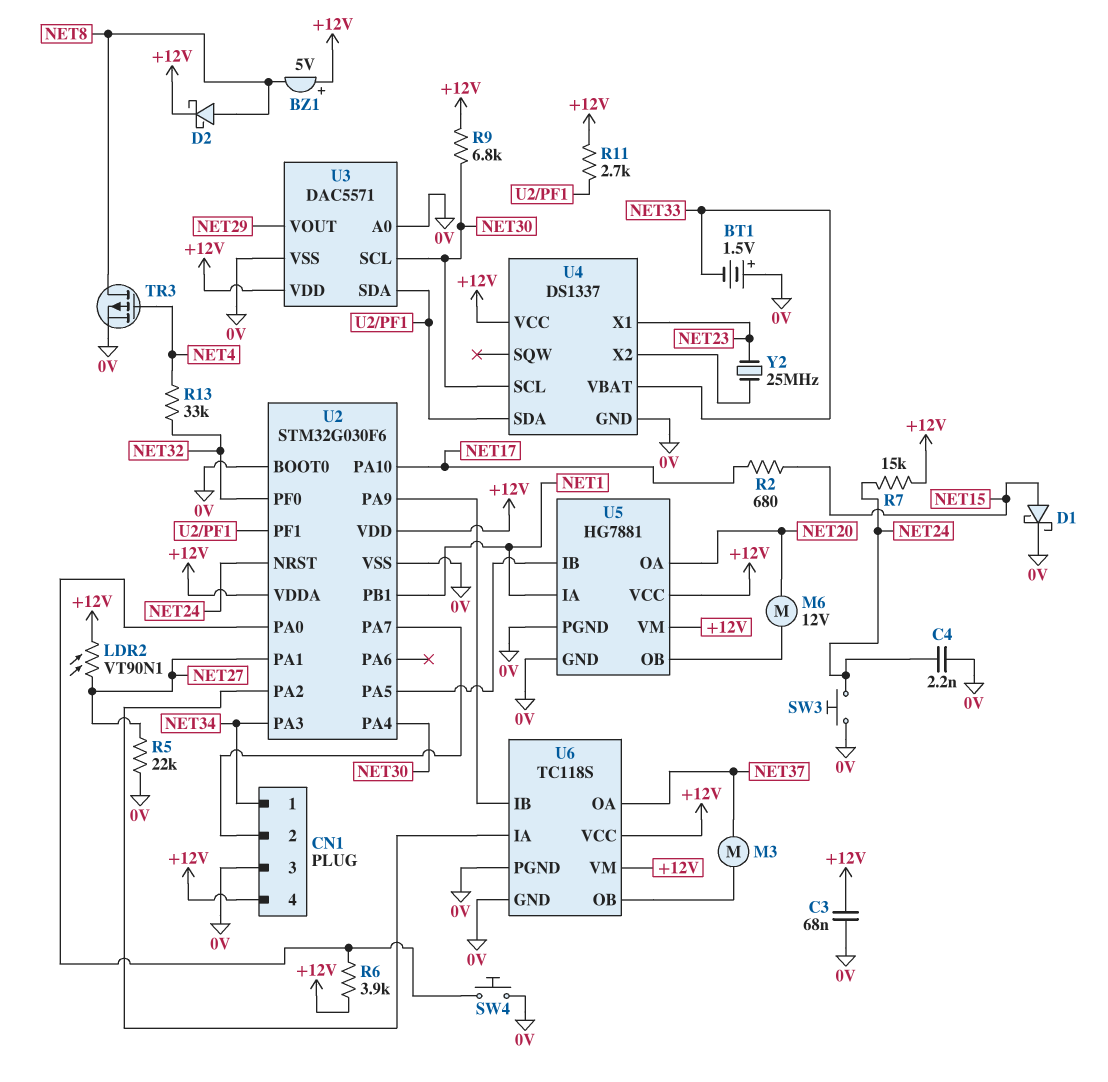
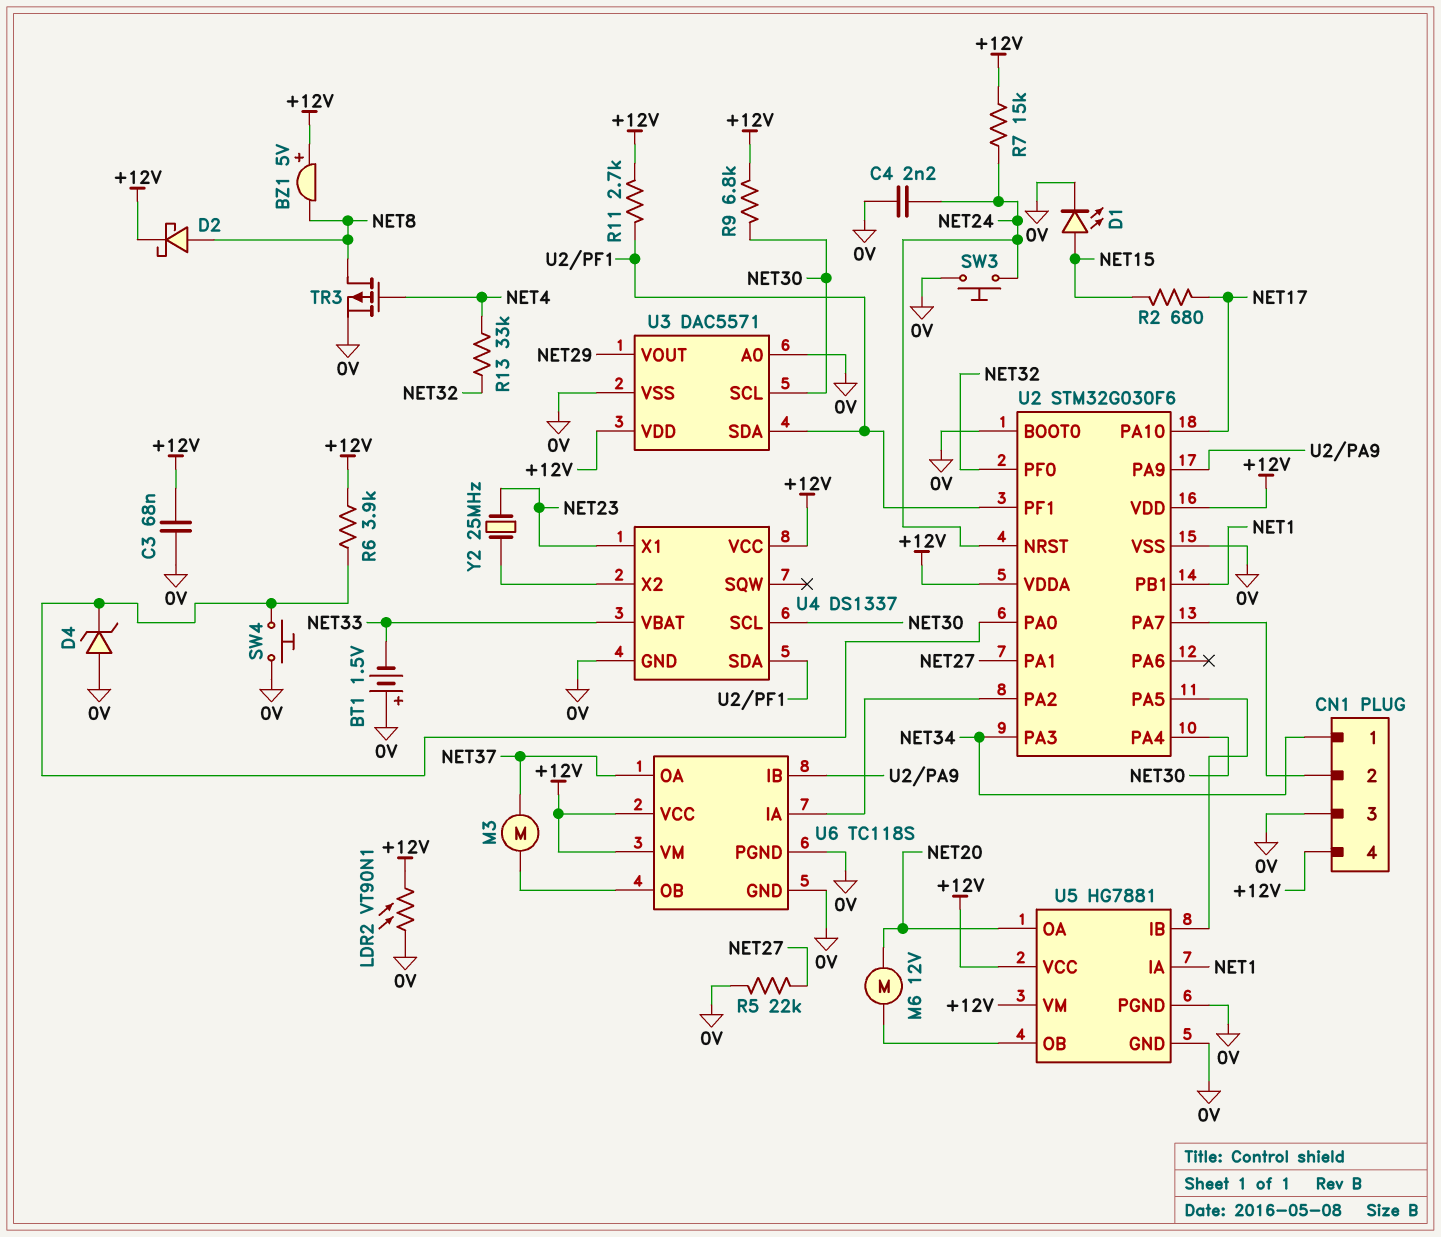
D1: schottky (A NET15, K 0V) -> LED (A NET15, K 0V)
D4: none -> zener (A 0V, K U2/PA0)
LDR2: VT90N1 (+12V, NET27) -> VT90N1 (+12V, 0V)

